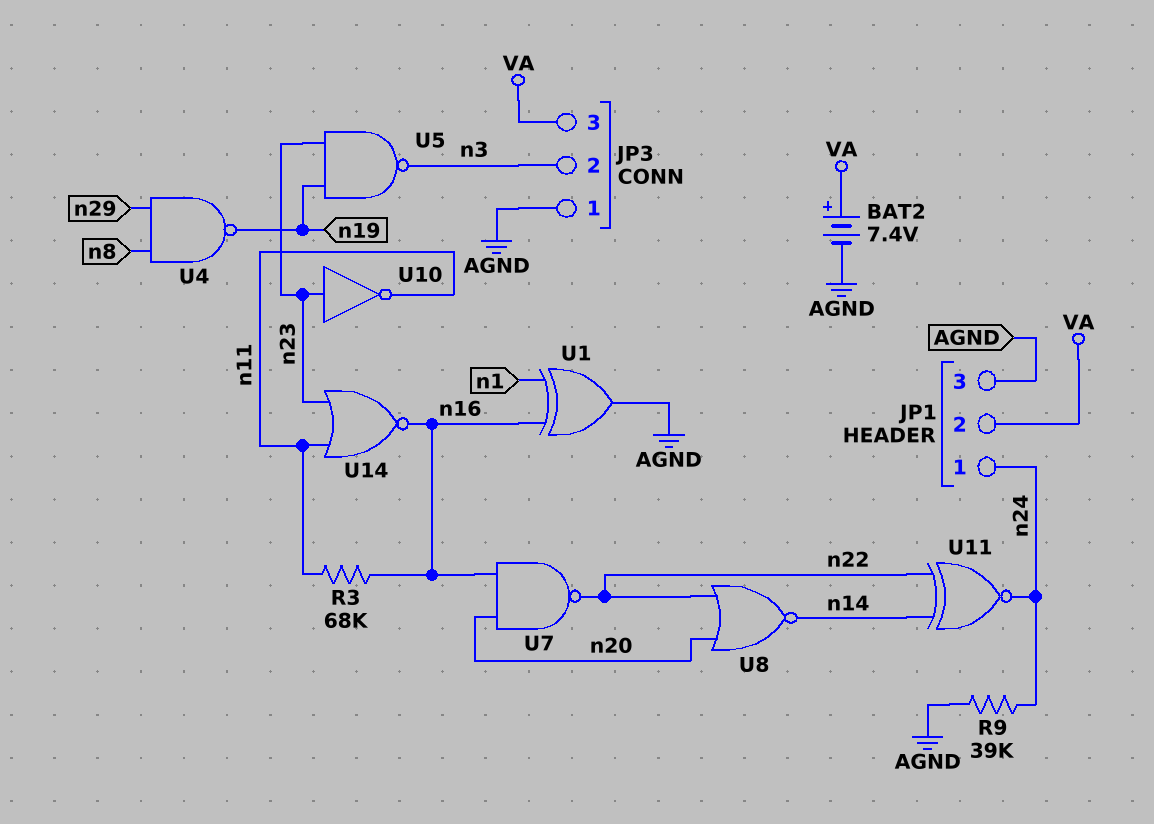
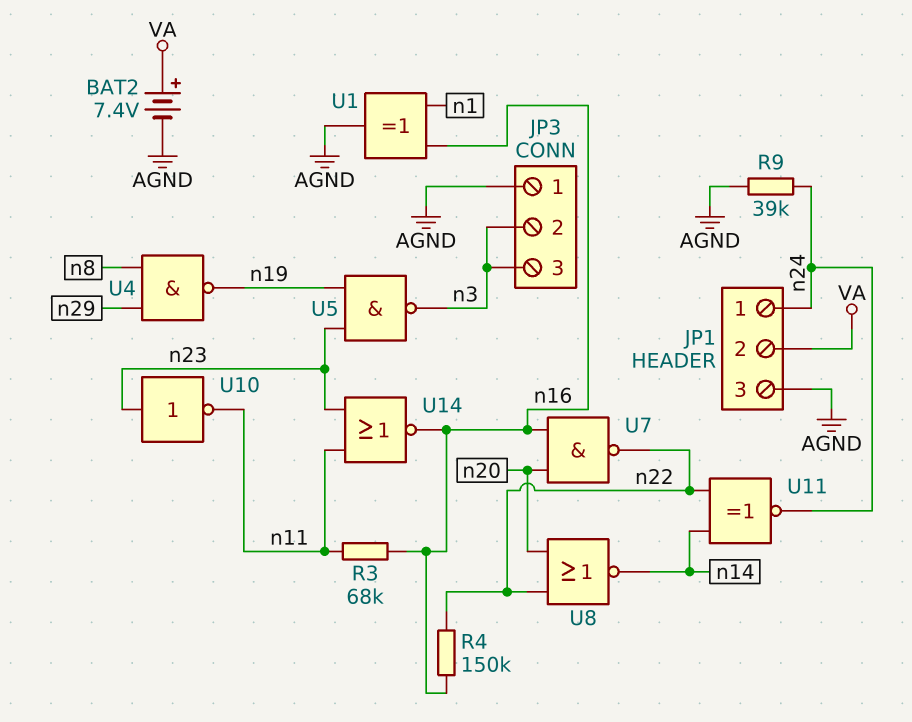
JP3 pin 3: VA -> n3
R4: none -> 150k (n16, n22)

